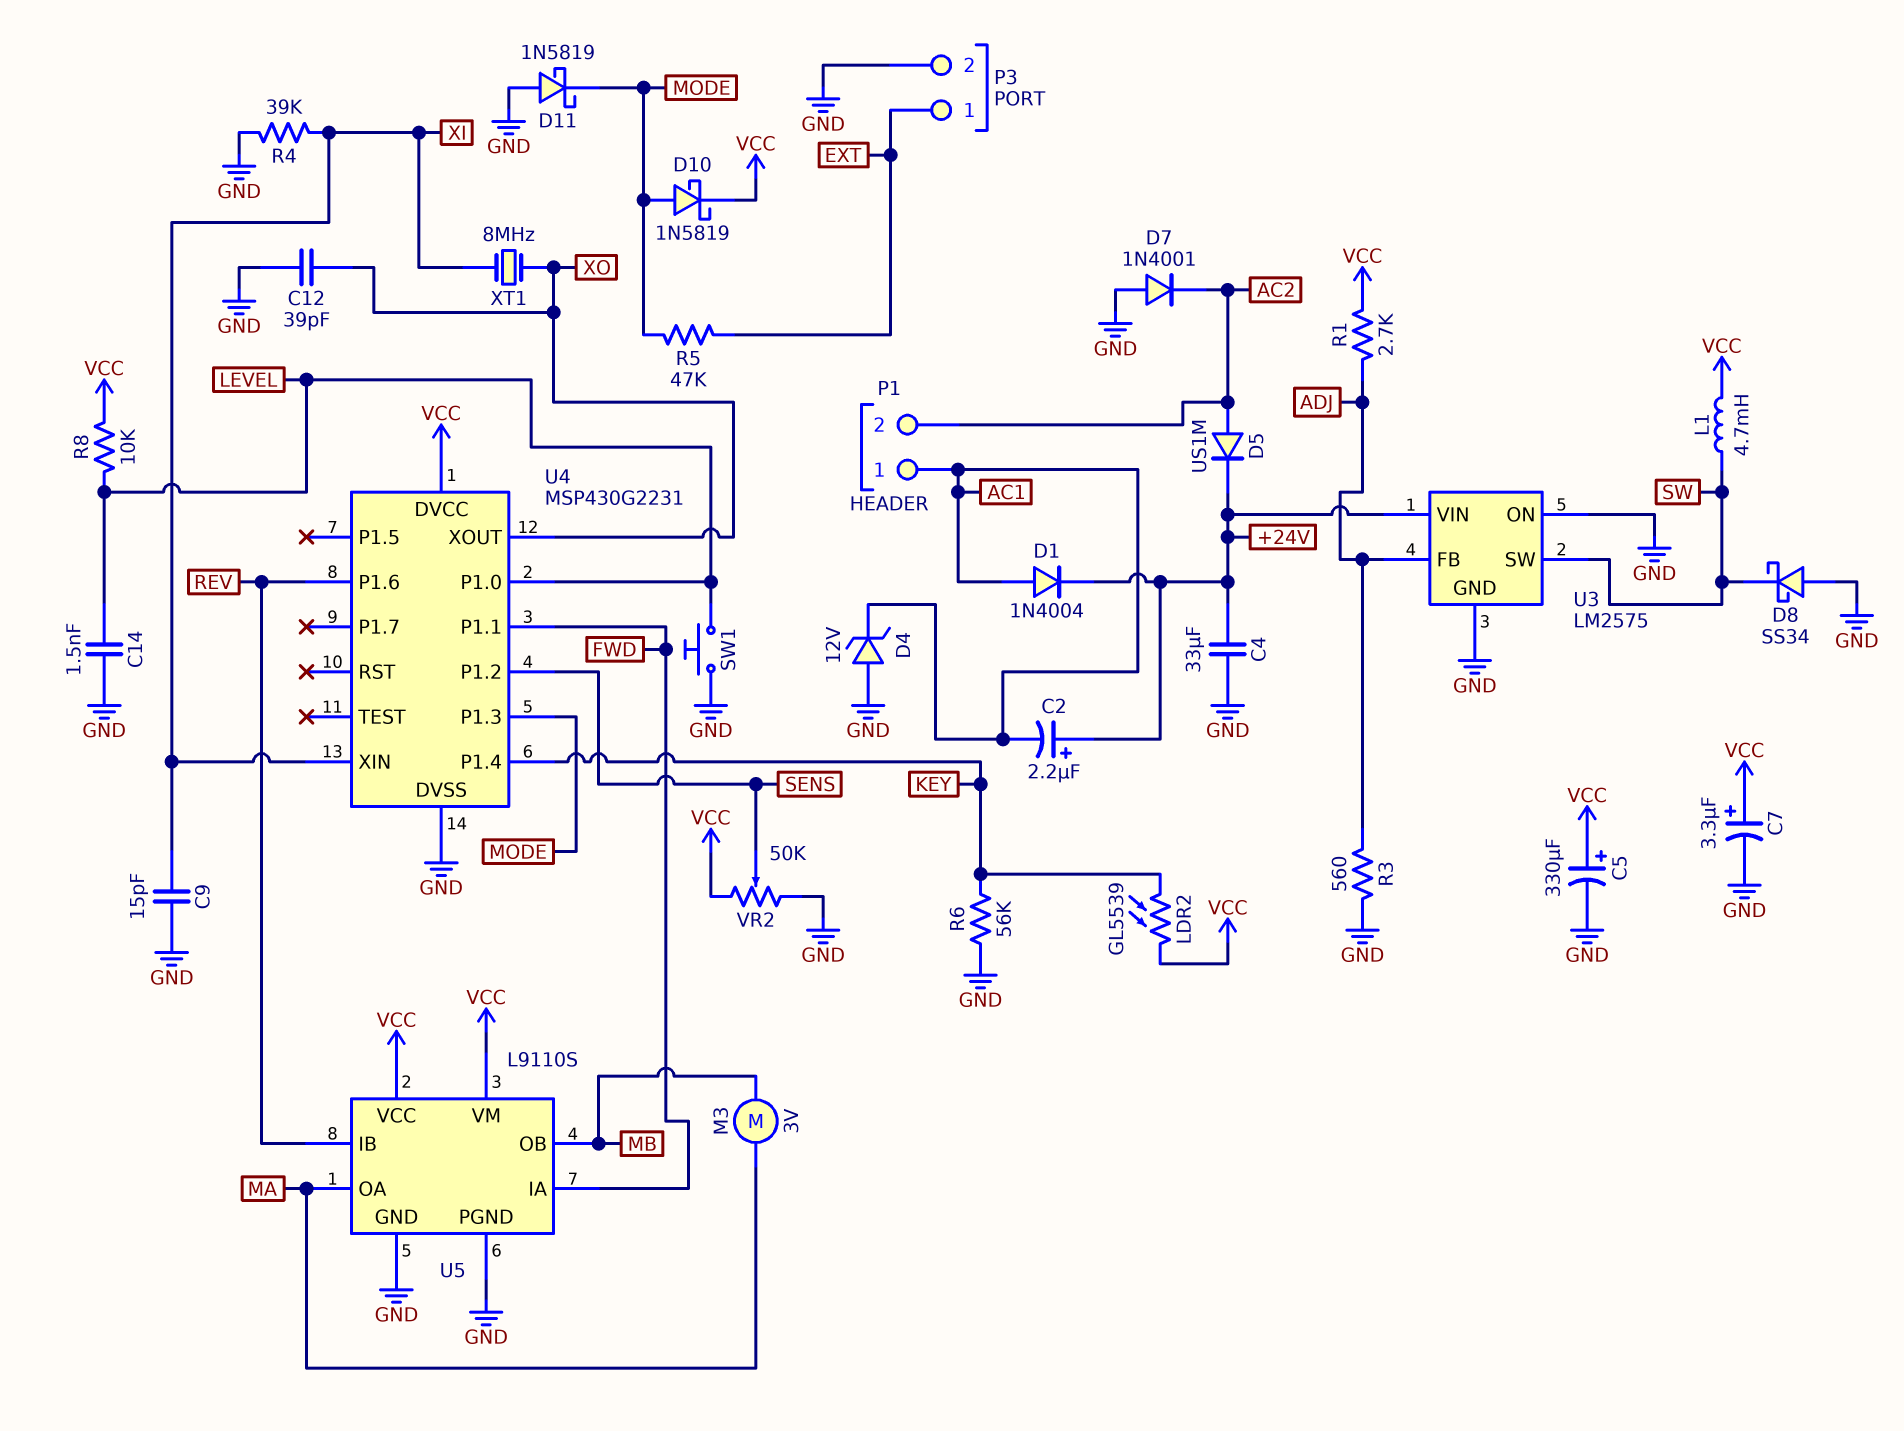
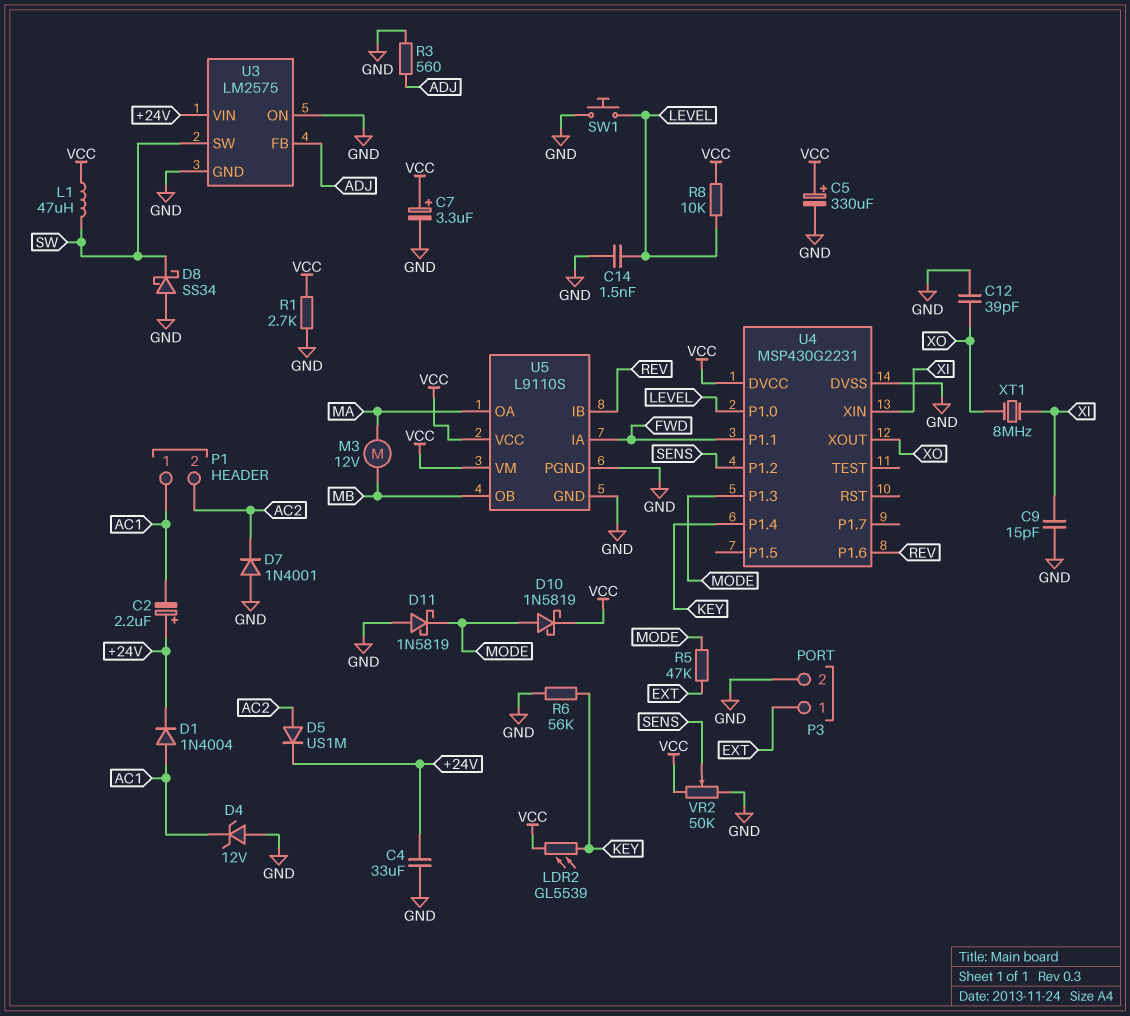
L1: 4.7mH (SW, VCC) -> 47uH (SW, VCC)
M3: motor 3V (MA, MB) -> motor 12V (MA, MB)
R1: 2.7k (ADJ, VCC) -> 2.7k (GND, VCC)
R4: 39k (GND, XI) -> none

